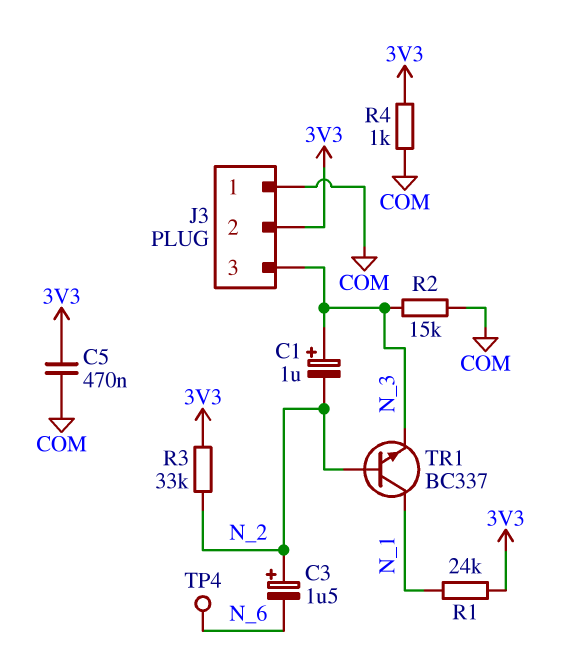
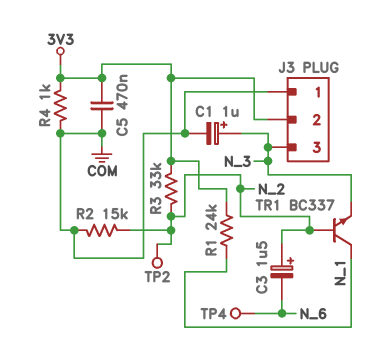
C1: 1uF (plus N_3, minus N_2) -> 1uF (plus N_3, minus COM)
R2: 15k (COM, N_3) -> 15k (COM, N_2)
TP2: none -> test point (N_2)

